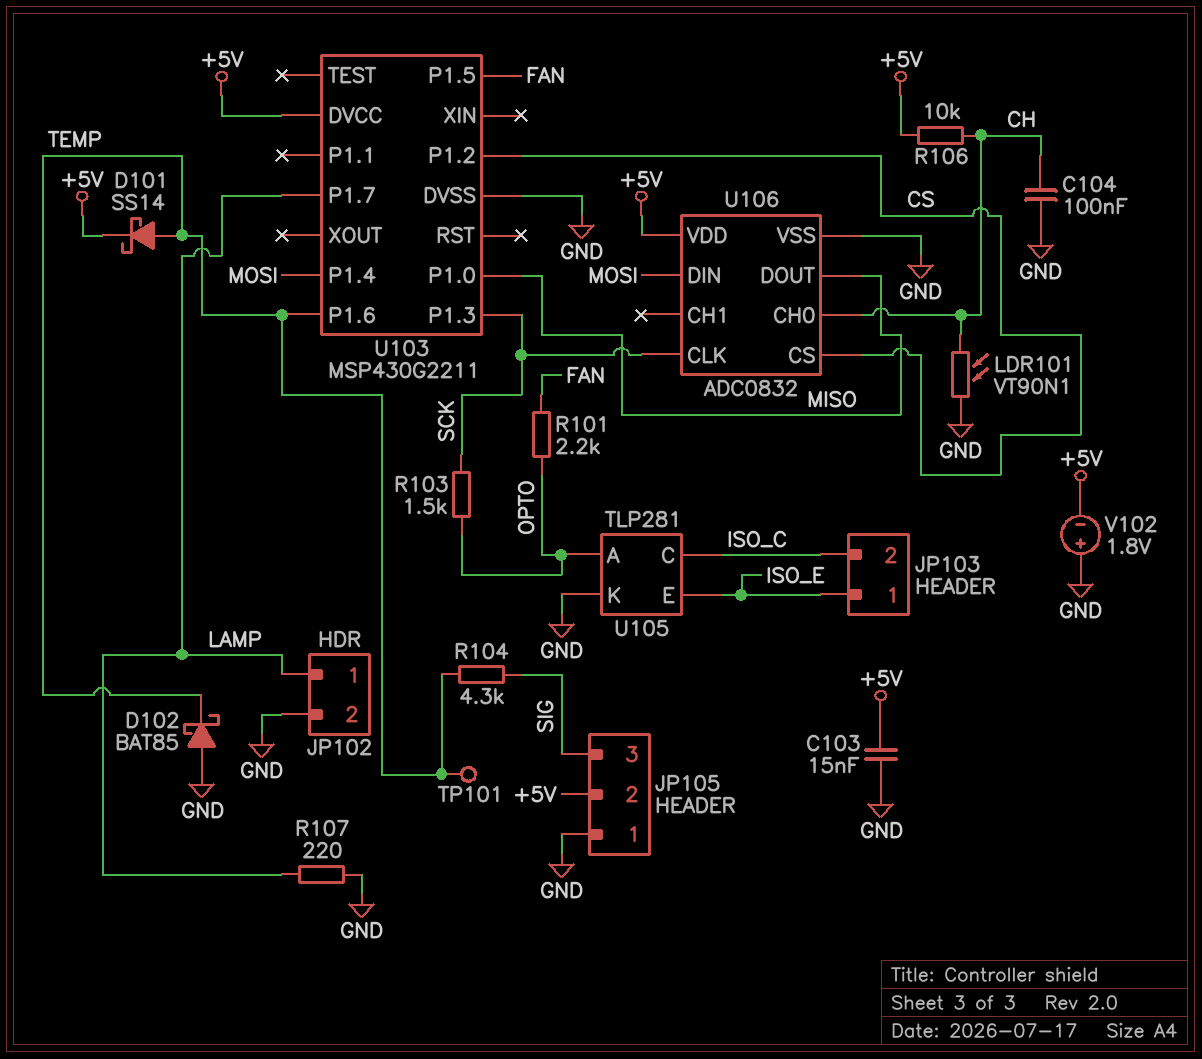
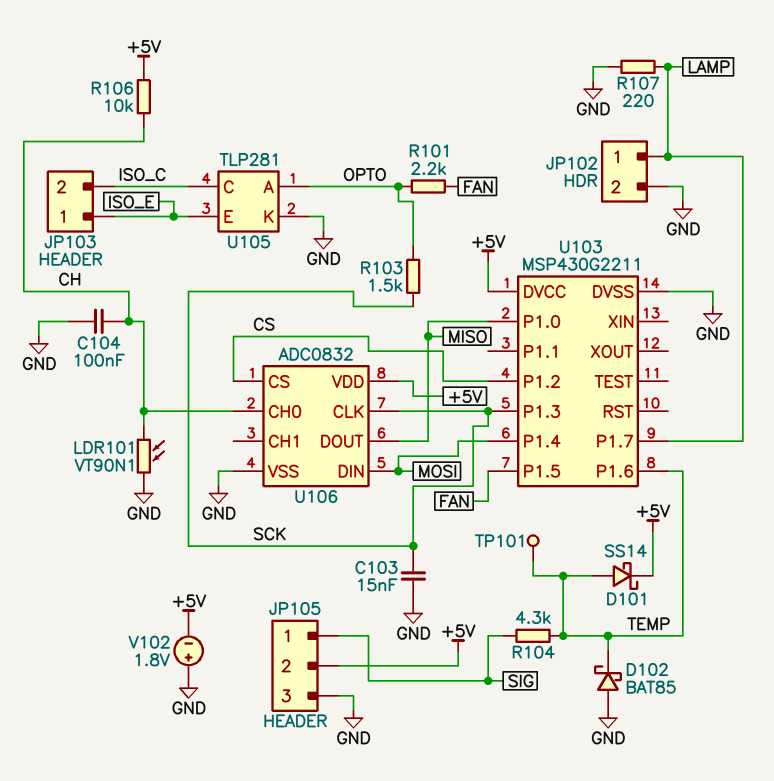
C103: 15nF (+5V, GND) -> 15nF (GND, SCK)
JP105 pin 1: GND -> SIG
JP105 pin 3: SIG -> GND

